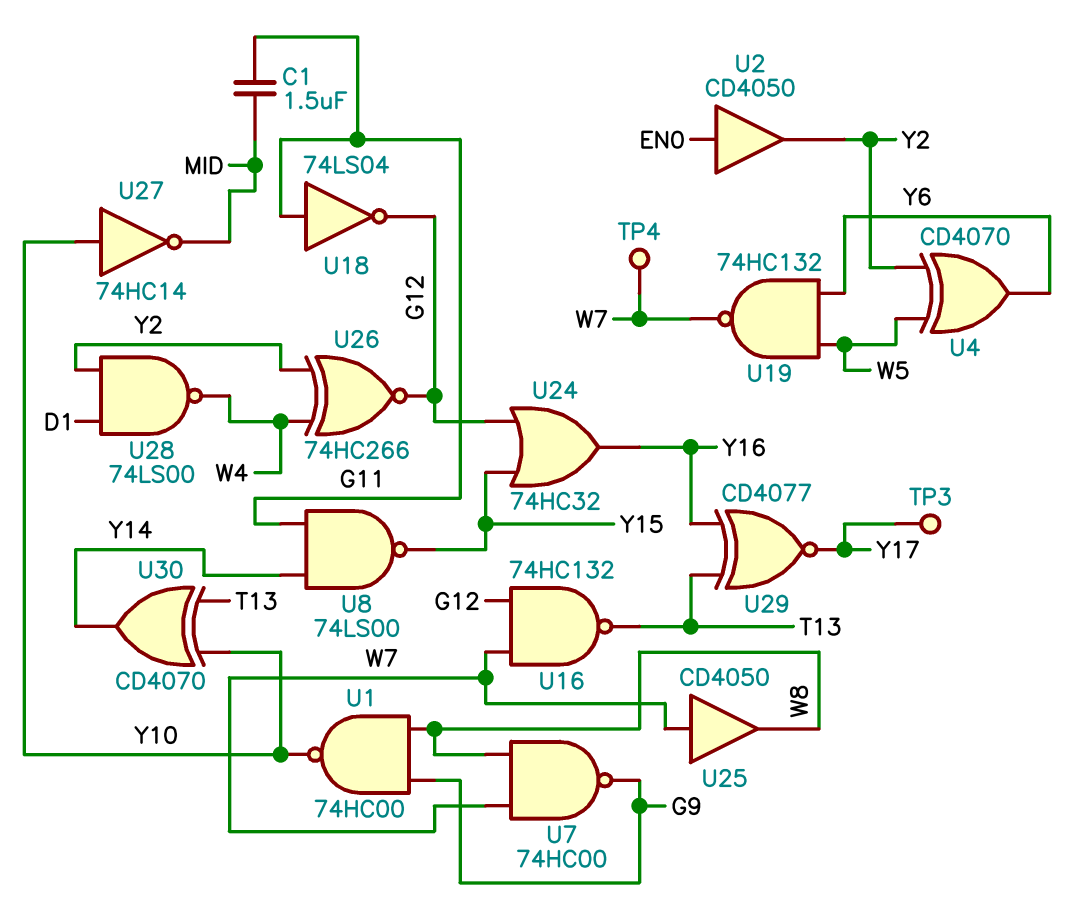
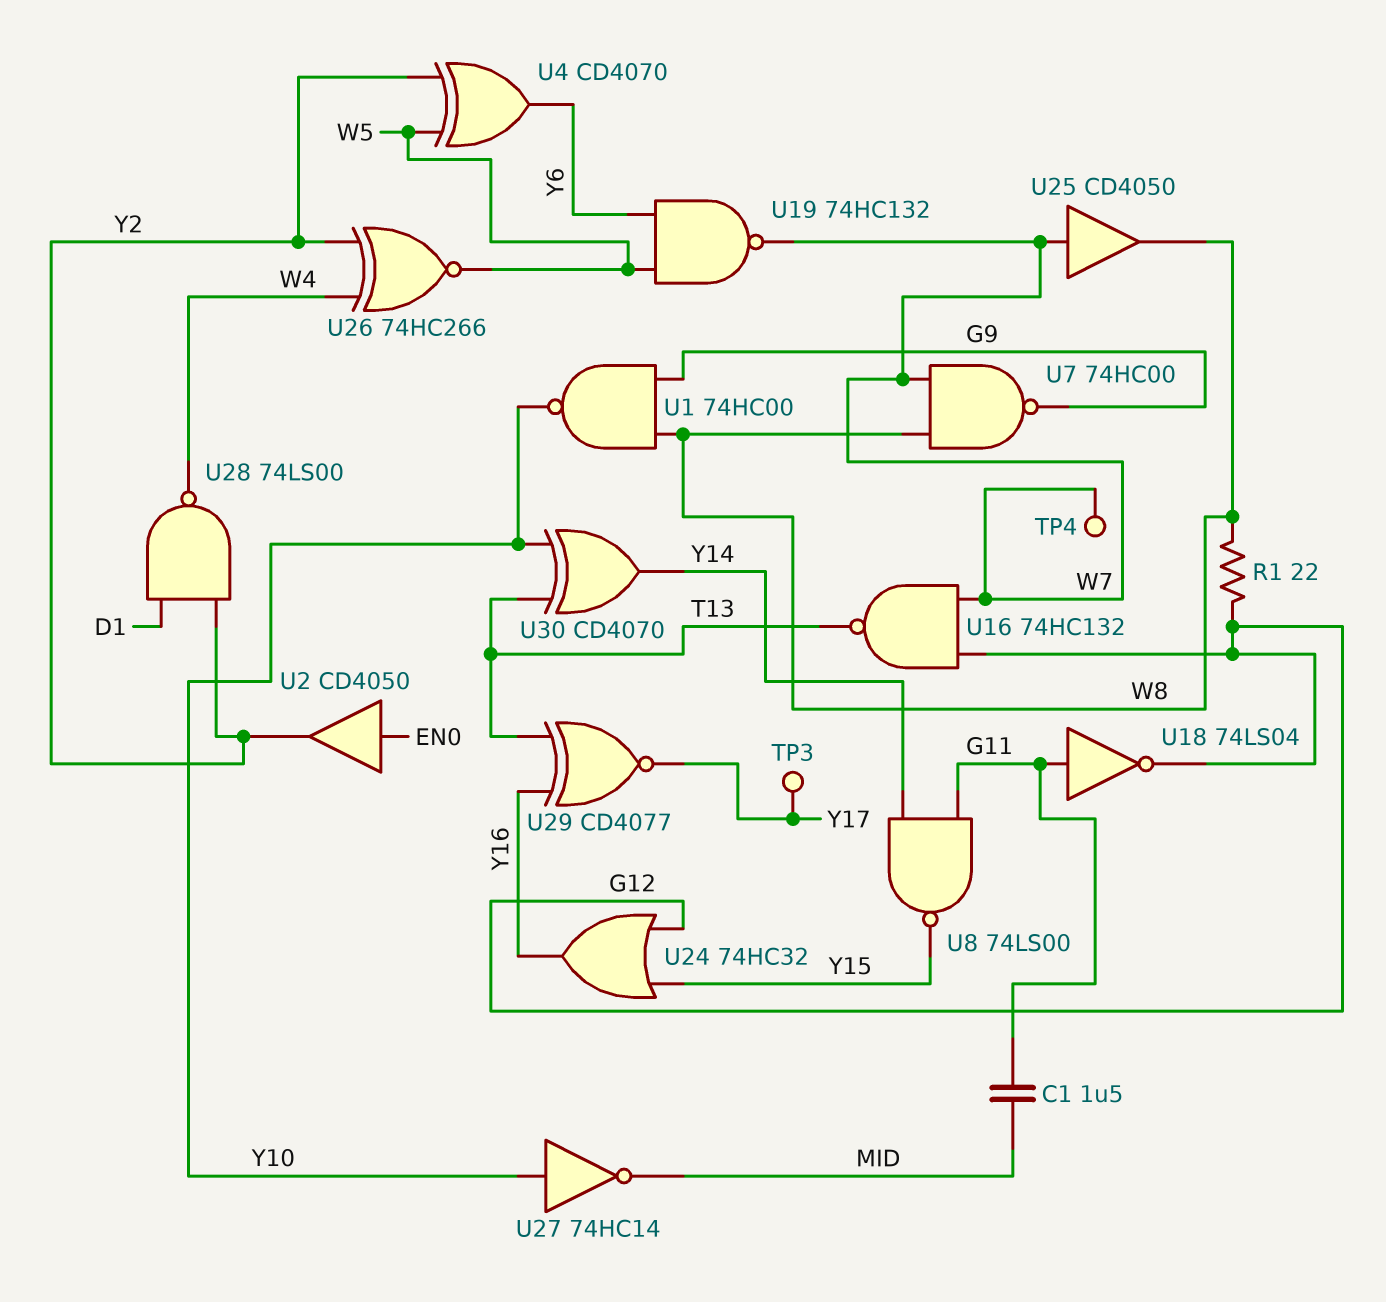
R1: none -> 22 (G12, W8)
U26: XNOR 74HC266 (in W4, in Y2, out G12) -> XNOR 74HC266 (in W4, in Y2, out W5)

